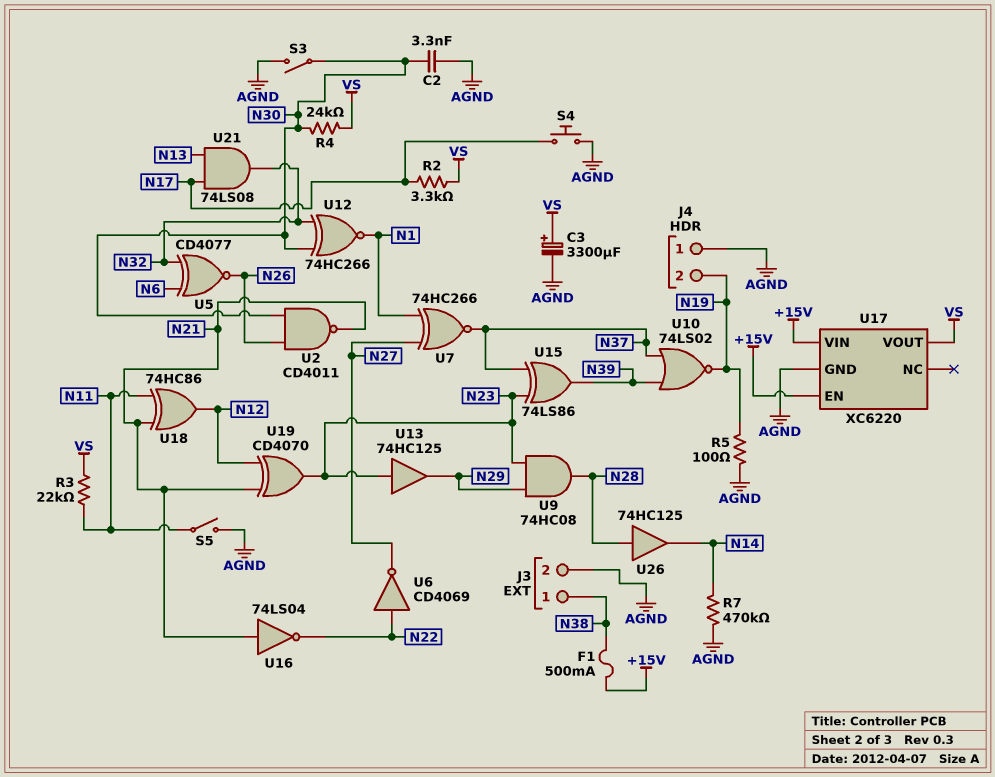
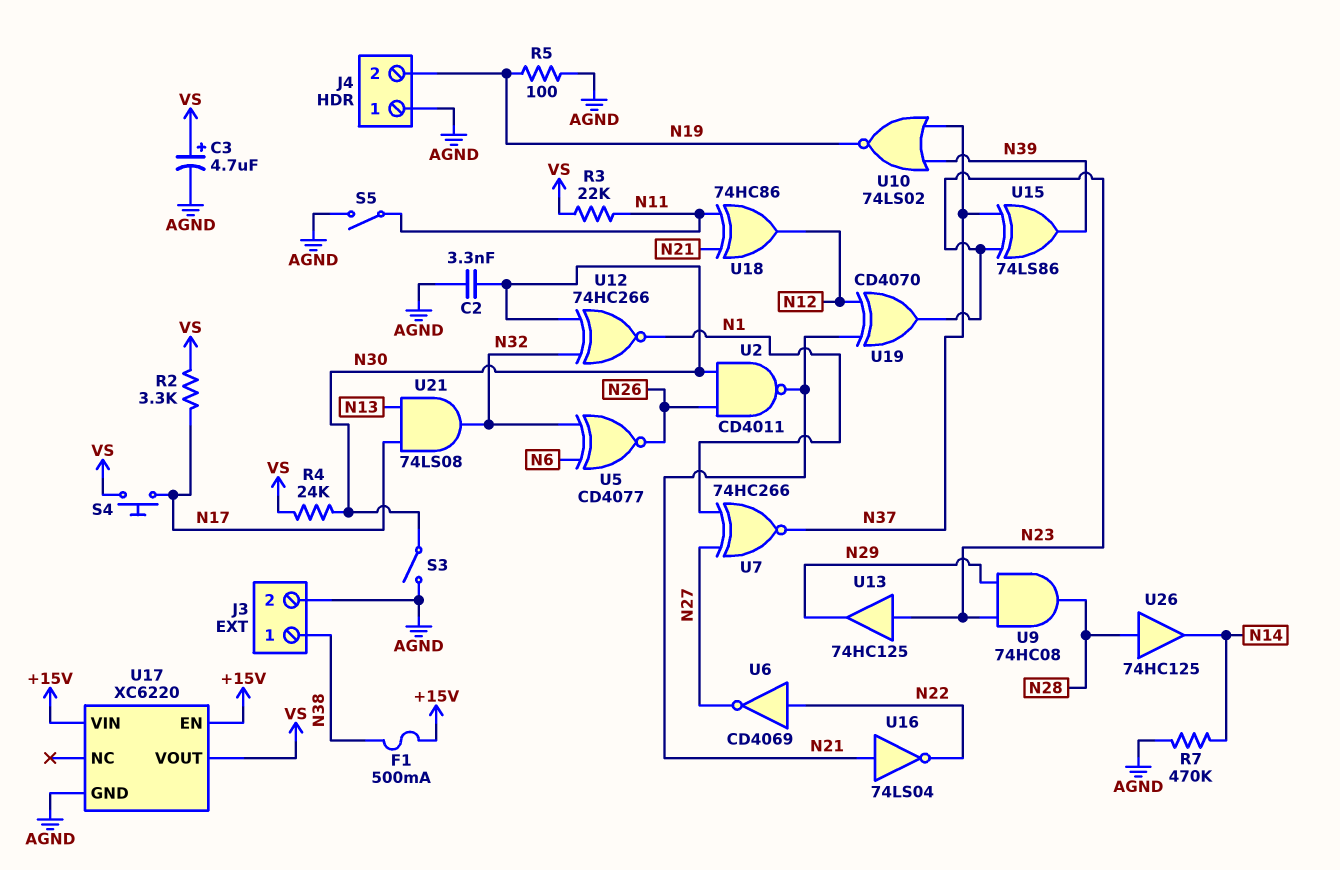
C3: 3300uF (plus VS, minus AGND) -> 4.7uF (plus VS, minus AGND)
S4: button (AGND, N17) -> button (N17, VS)

